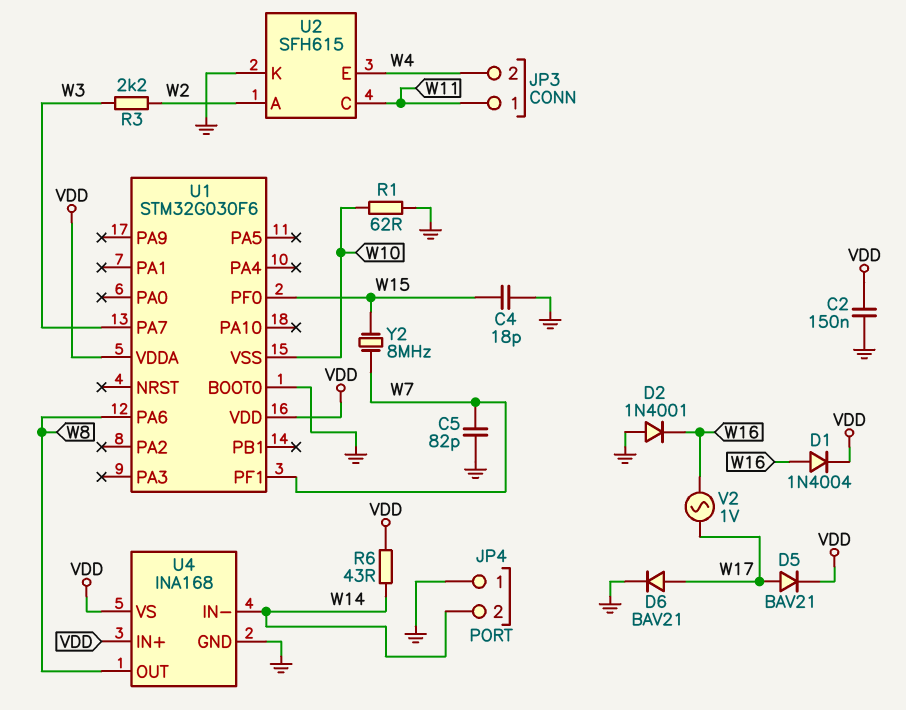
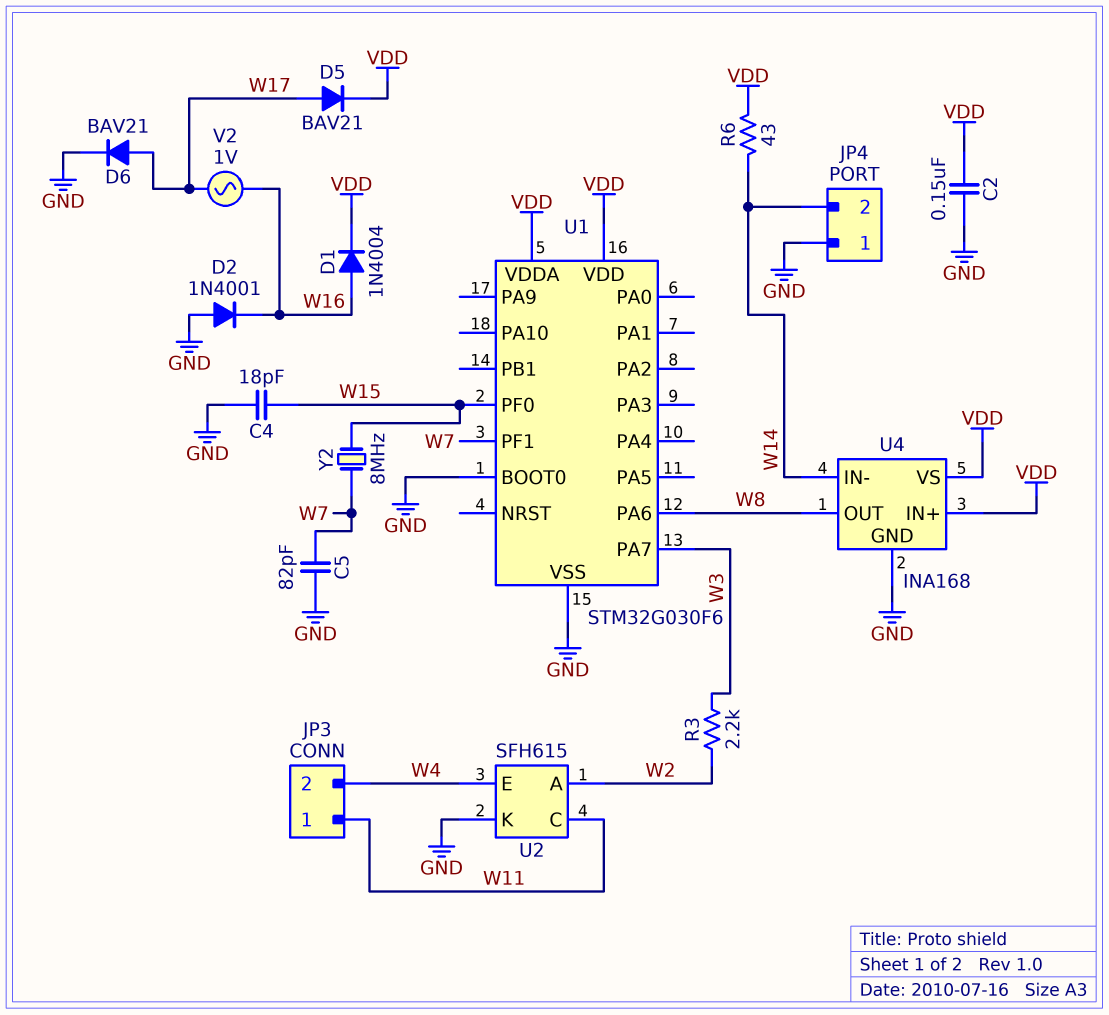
R1: 62 (GND, W10) -> none
U1 pin VSS: W10 -> GND

